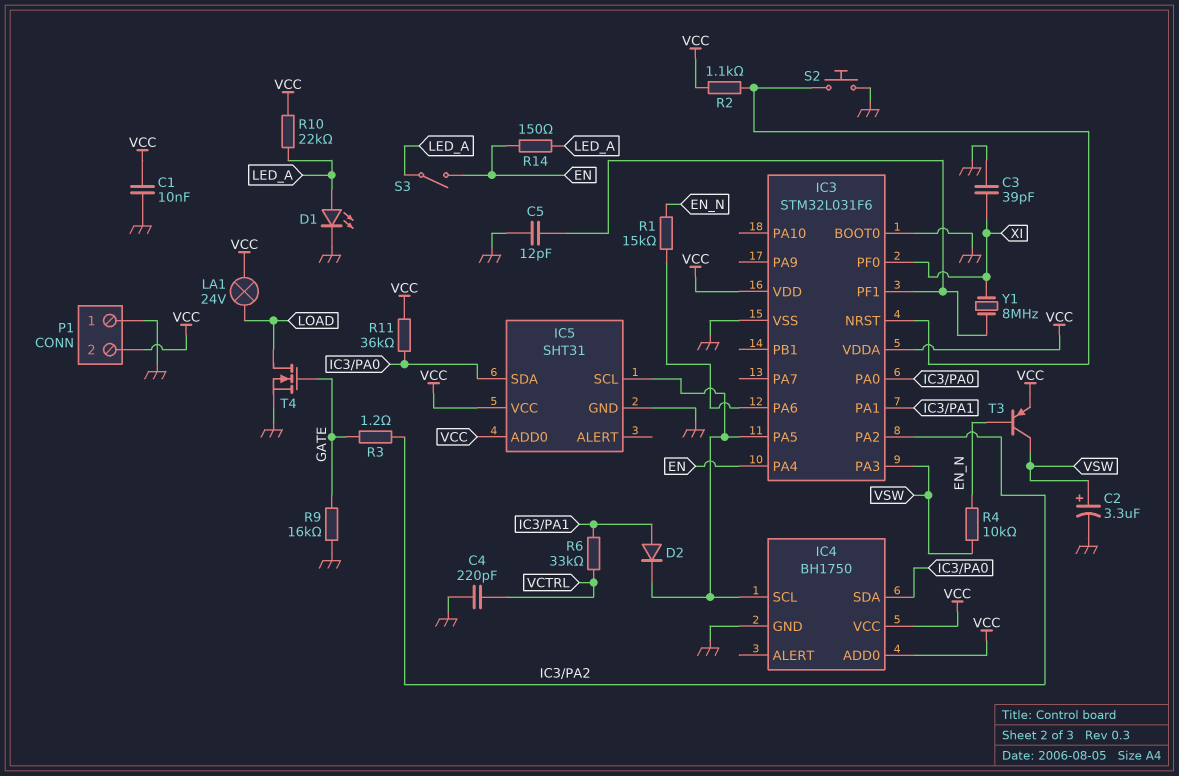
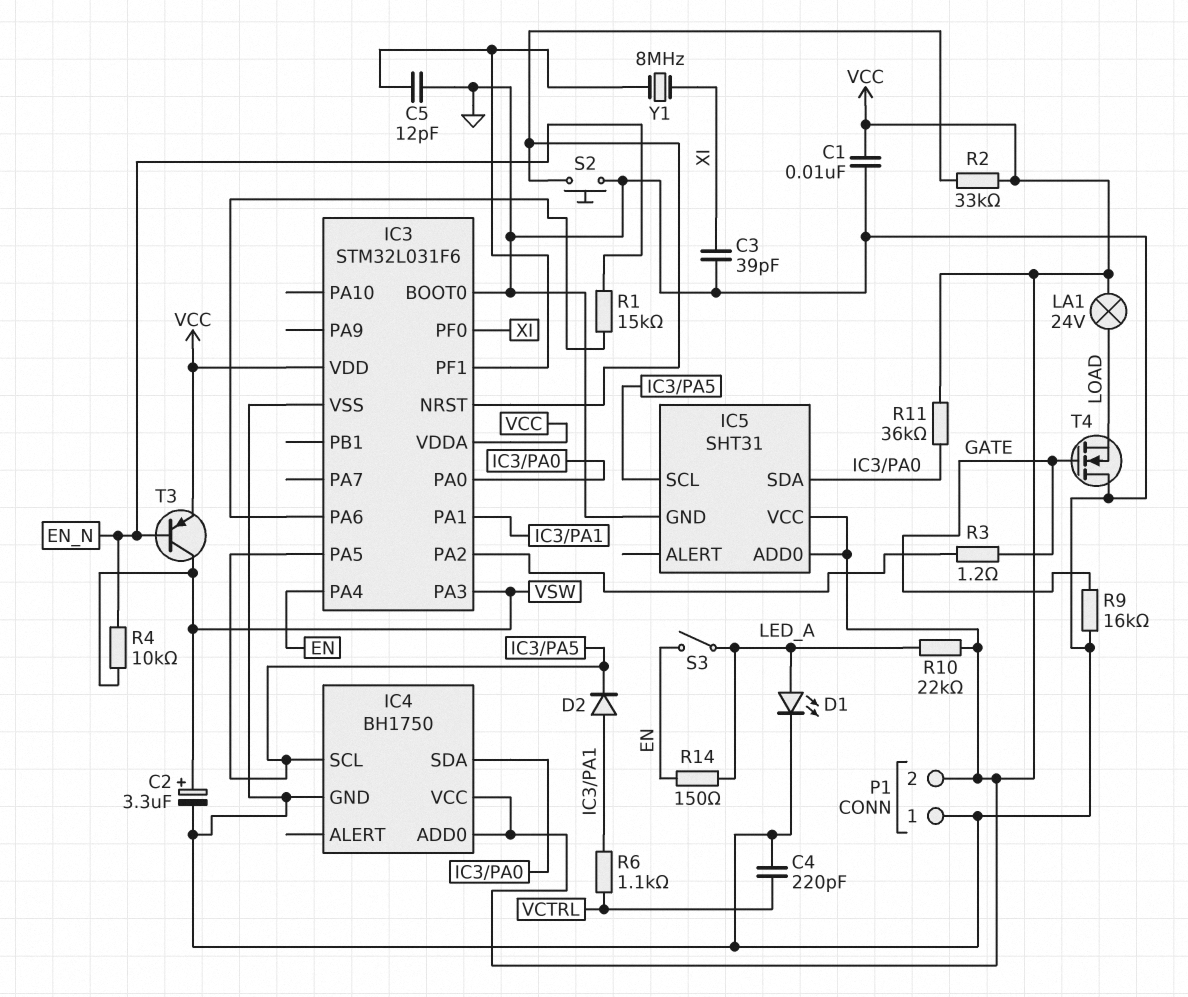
R2: 1.1k (IC3/NRST, VCC) -> 33k (IC3/NRST, VCC)
R6: 33k (IC3/PA1, VCTRL) -> 1.1k (IC3/PA1, VCTRL)
T4: NMOS (G GATE, D LOAD, S GND) -> NMOS (G GATE, D GND, S LOAD)

